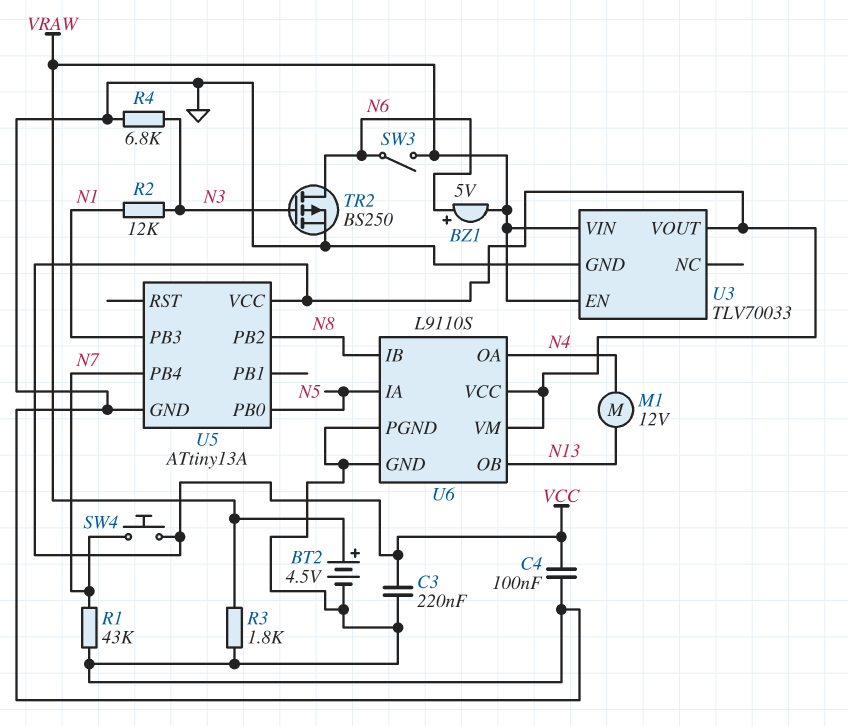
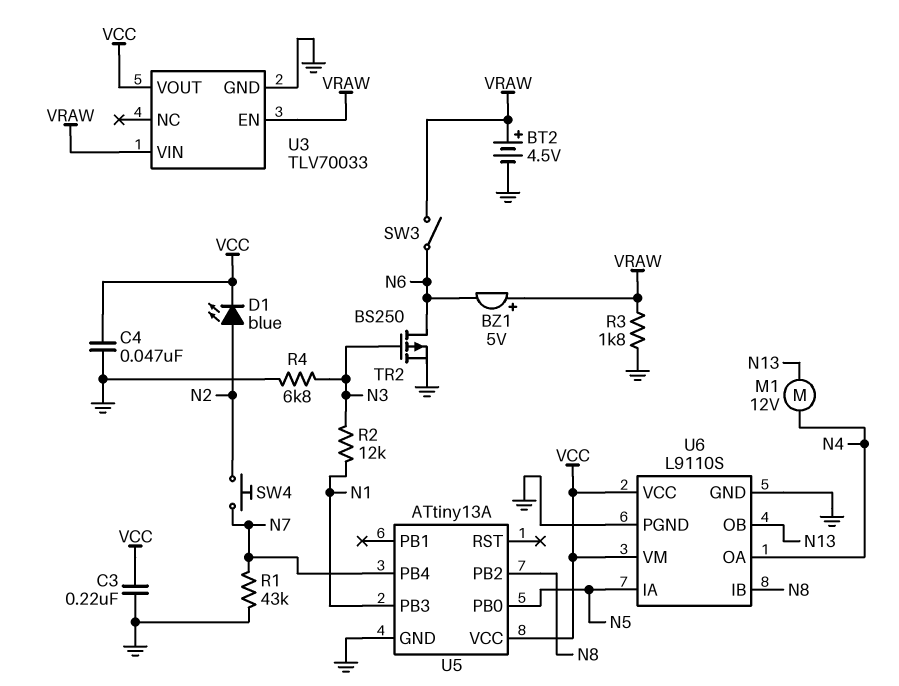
BZ1: buzzer 5V (plus N6, minus VRAW) -> buzzer 5V (plus VRAW, minus N6)
C4: 100nF (GND, VCC) -> 47nF (GND, VCC)
D1: none -> LED blue (A N2, K VCC)
SW4: button (N7, VCC) -> button (N2, N7)

